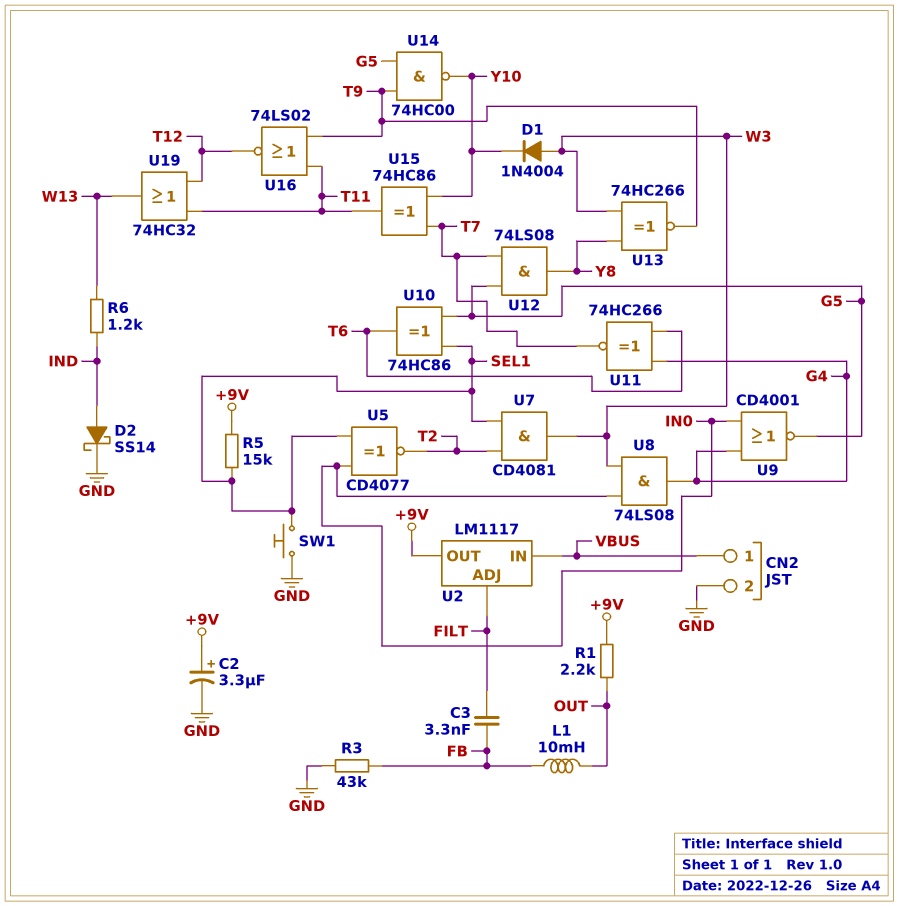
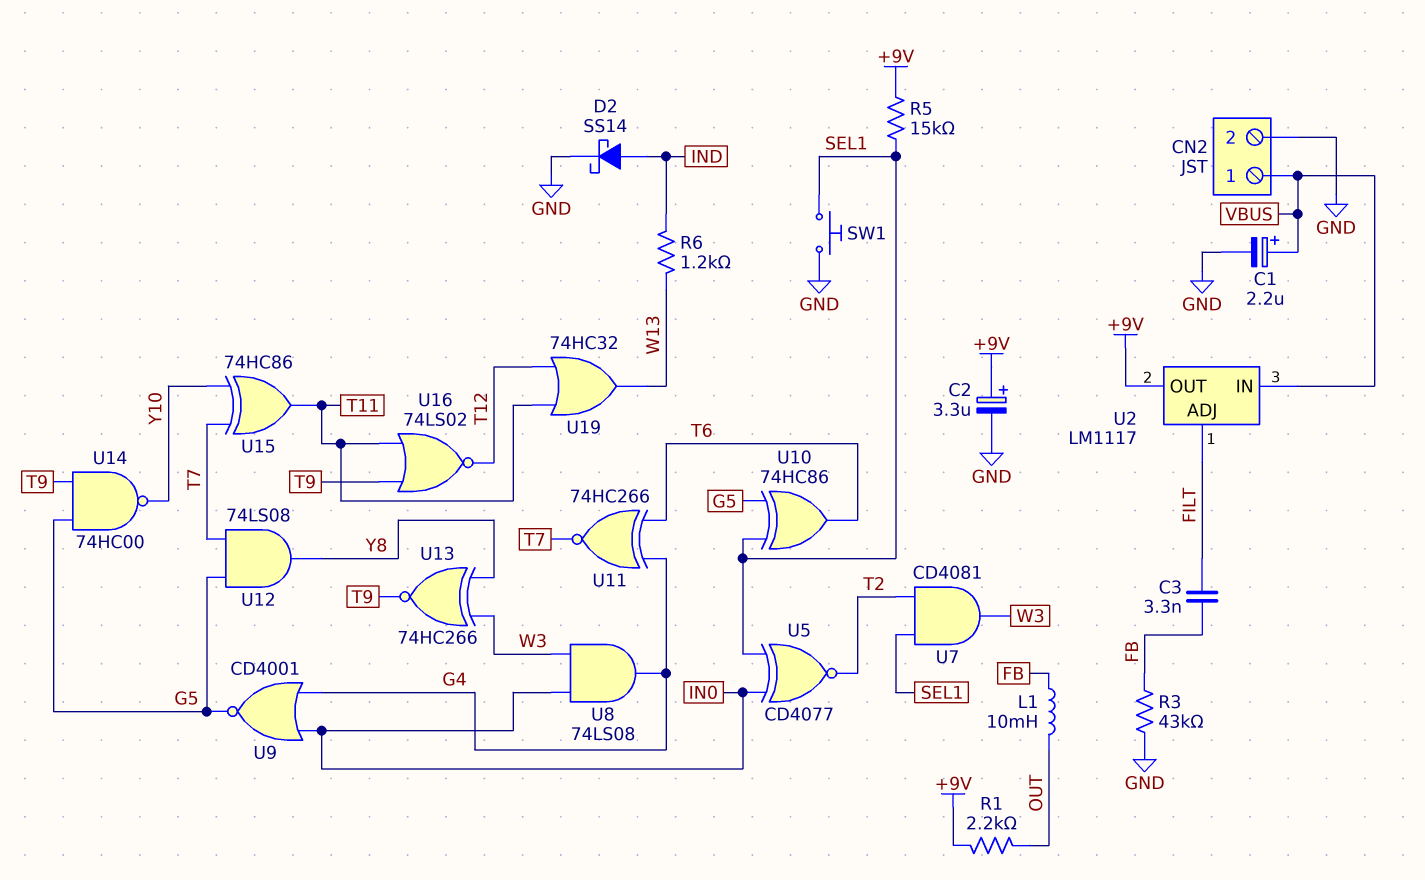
C1: none -> 2.2uF (plus VBUS, minus GND)
D1: diode 1N4004 (A W3, K Y10) -> none

